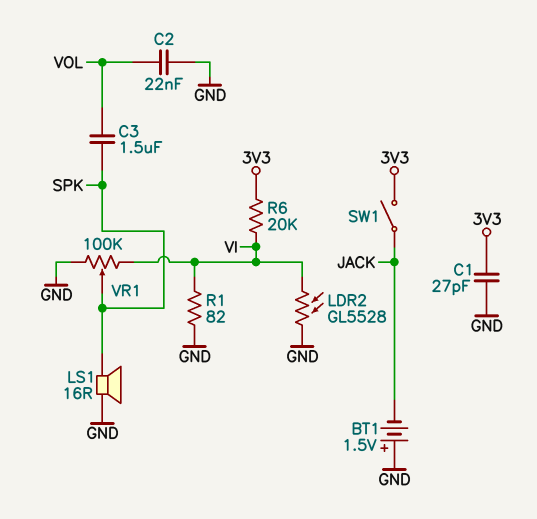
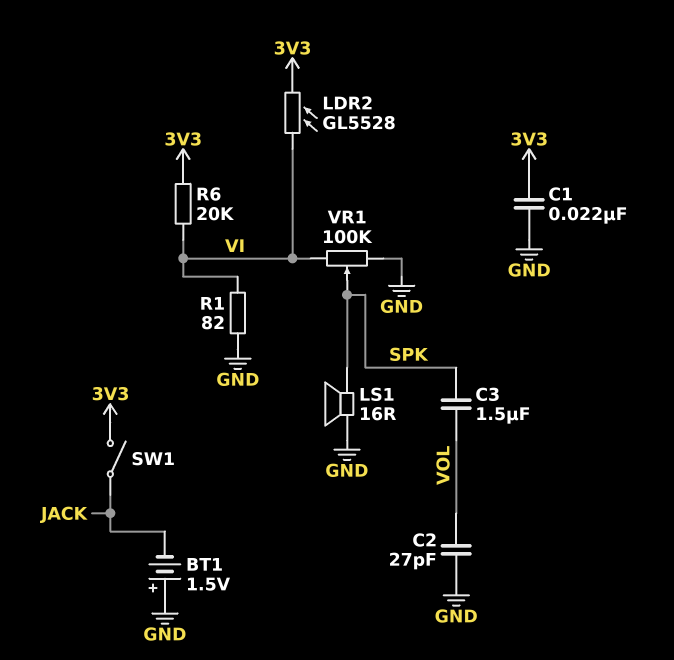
C1: 27pF (3V3, GND) -> 22nF (3V3, GND)
C2: 22nF (GND, VOL) -> 27pF (GND, VOL)
LDR2: GL5528 (GND, VI) -> GL5528 (3V3, VI)

